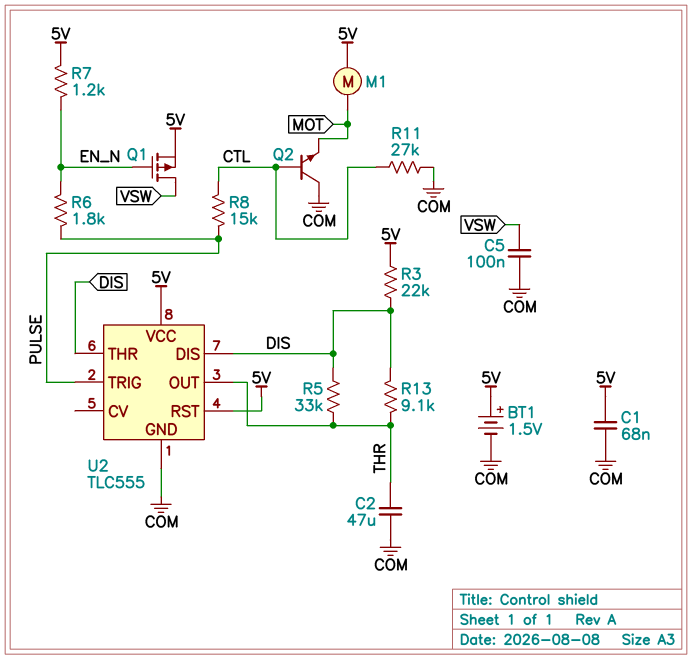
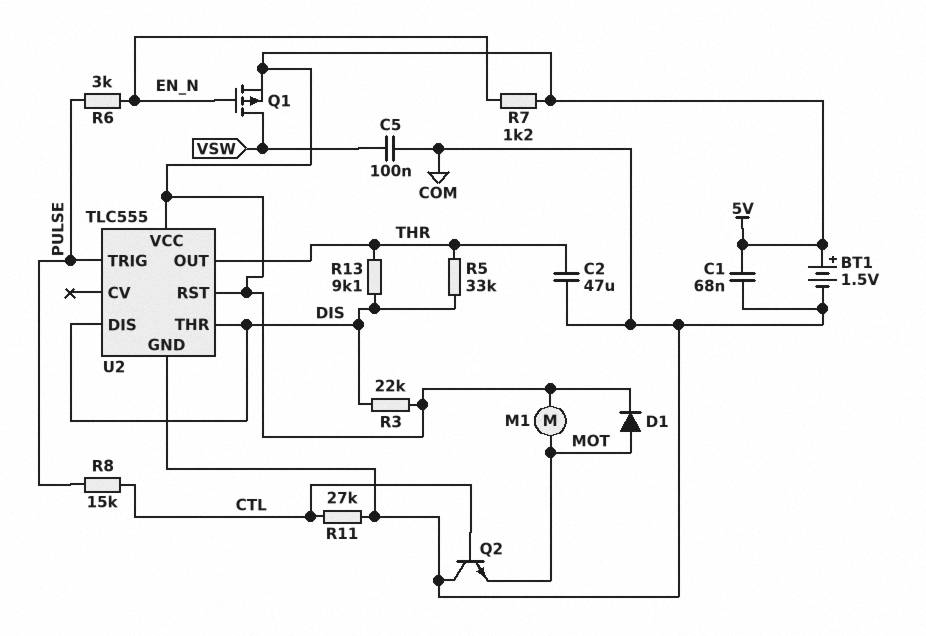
D1: none -> diode (A MOT, K 5V)
R6: 1.8k (EN_N, PULSE) -> 3k (EN_N, PULSE)

